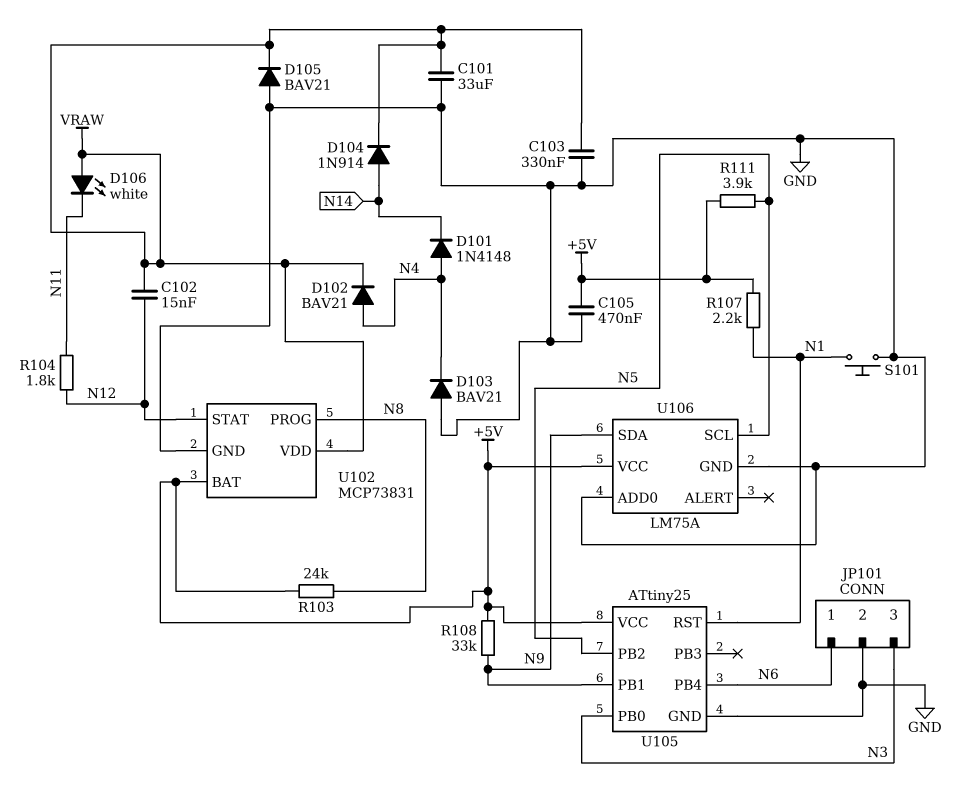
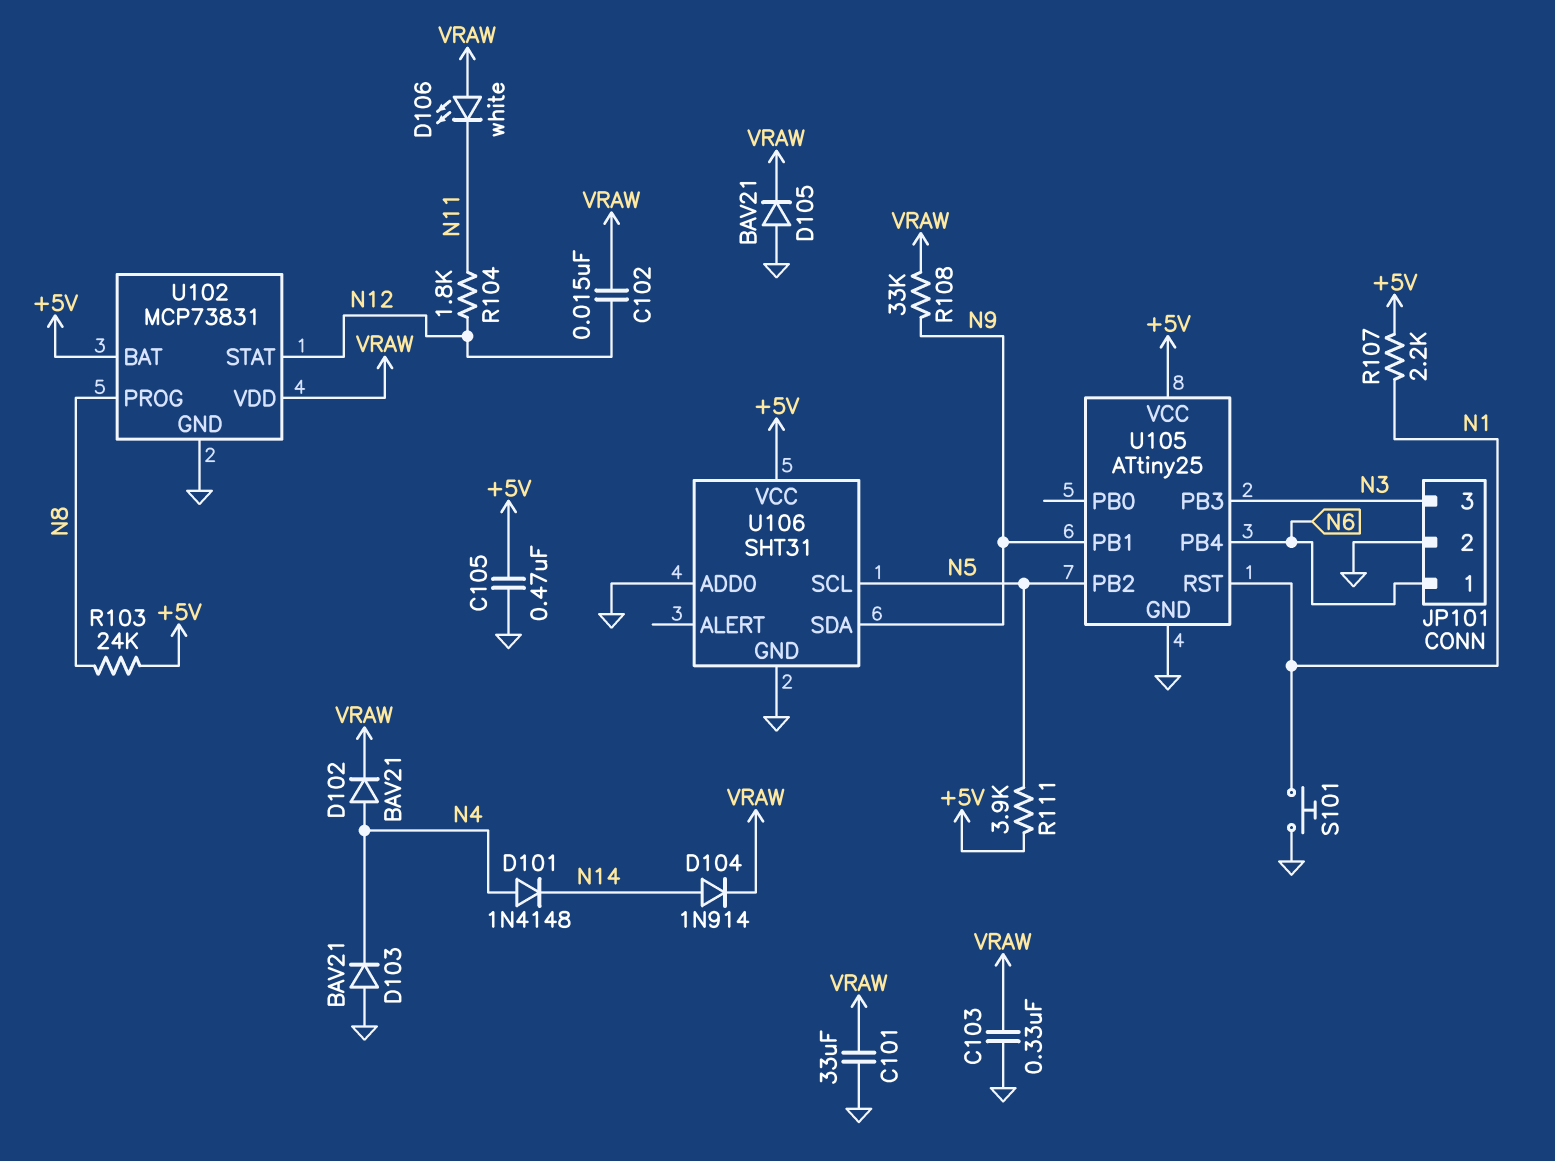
R108: 33k (+5V, N9) -> 33k (N9, VRAW)
U105 pin PB0: N3 -> none
U105 pin PB3: none -> N3
U106: LM75A -> SHT31

